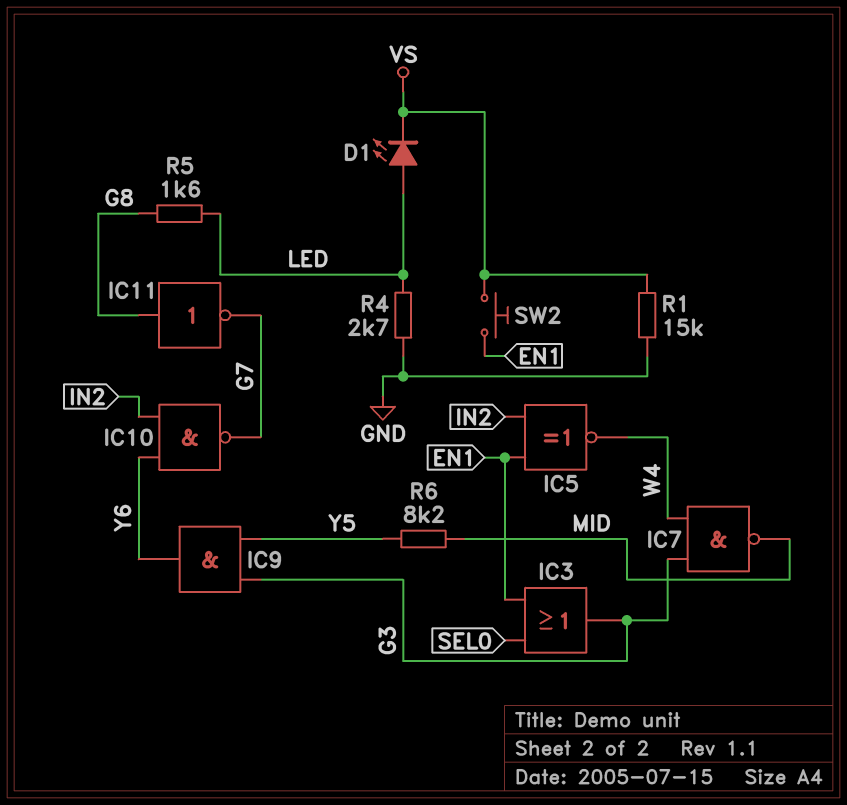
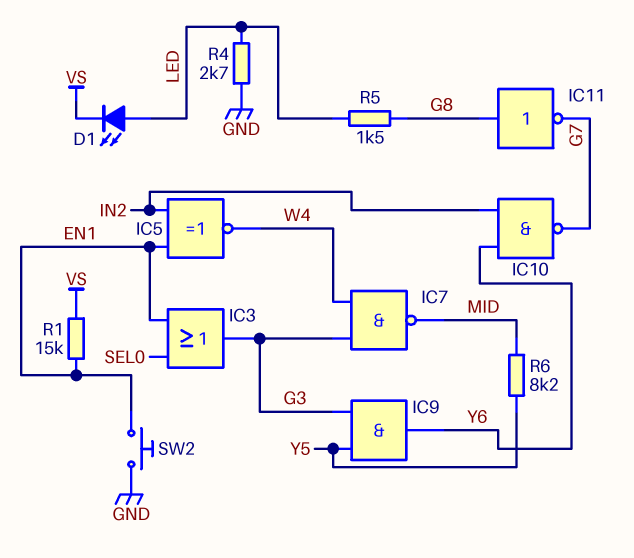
R1: 15k (GND, VS) -> 15k (EN1, VS)
R5: 1.6k (G8, LED) -> 1.5k (G8, LED)
SW2: button (EN1, VS) -> button (EN1, GND)

